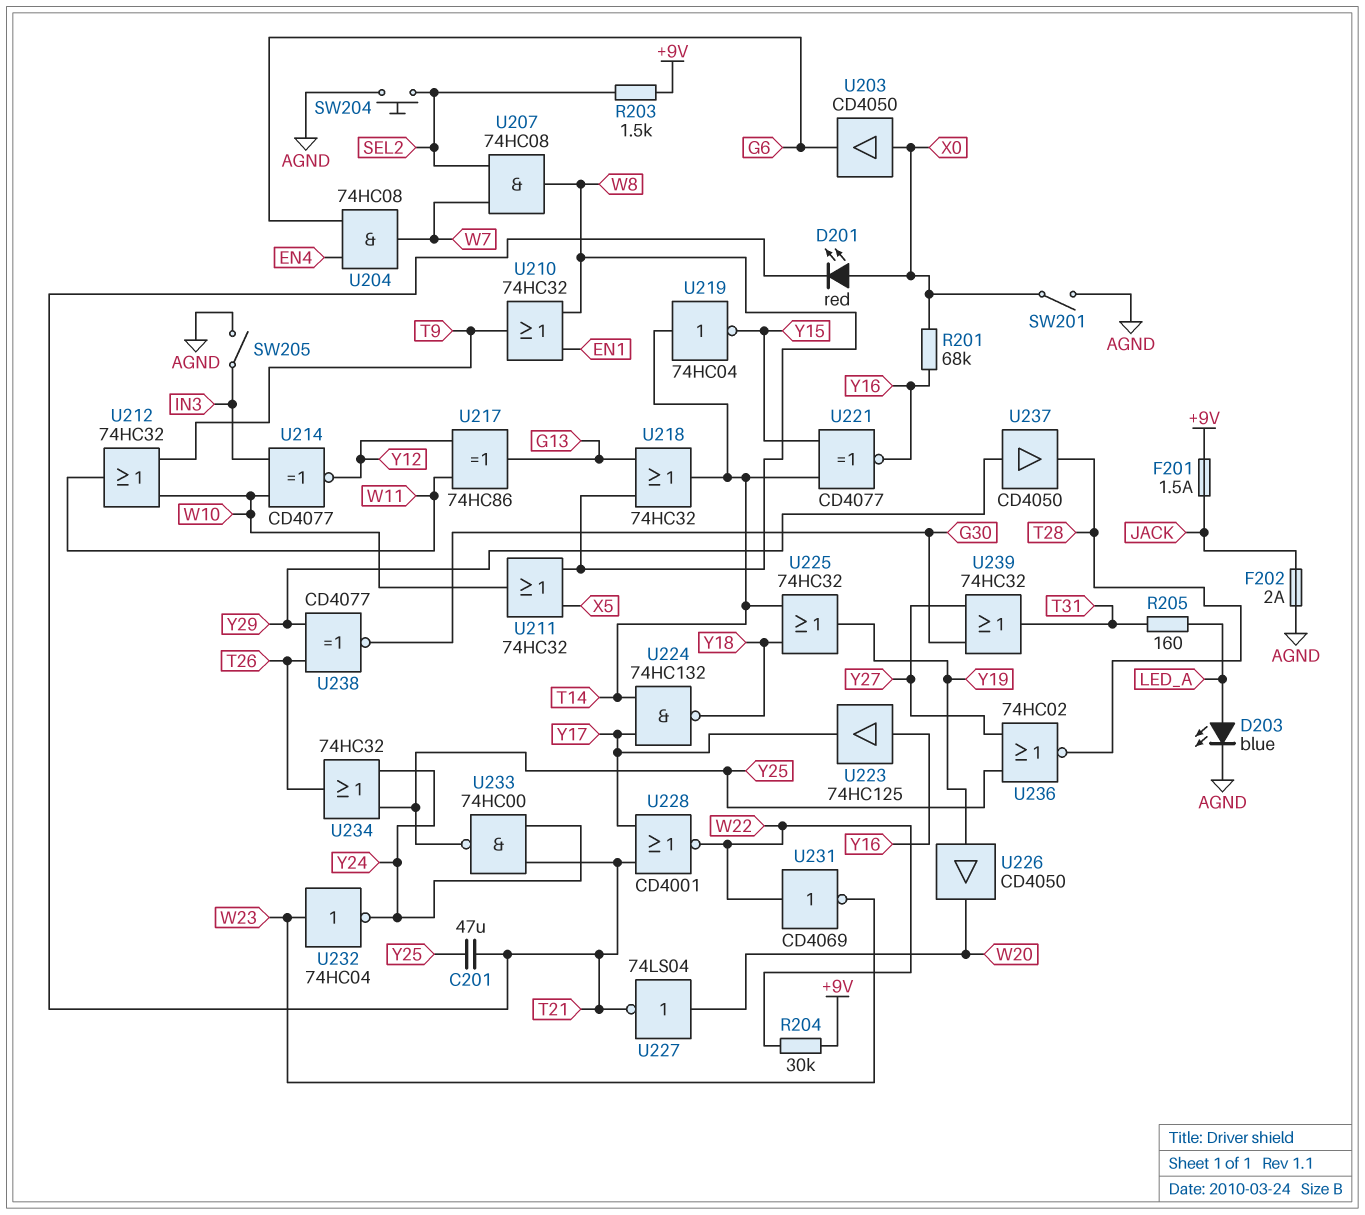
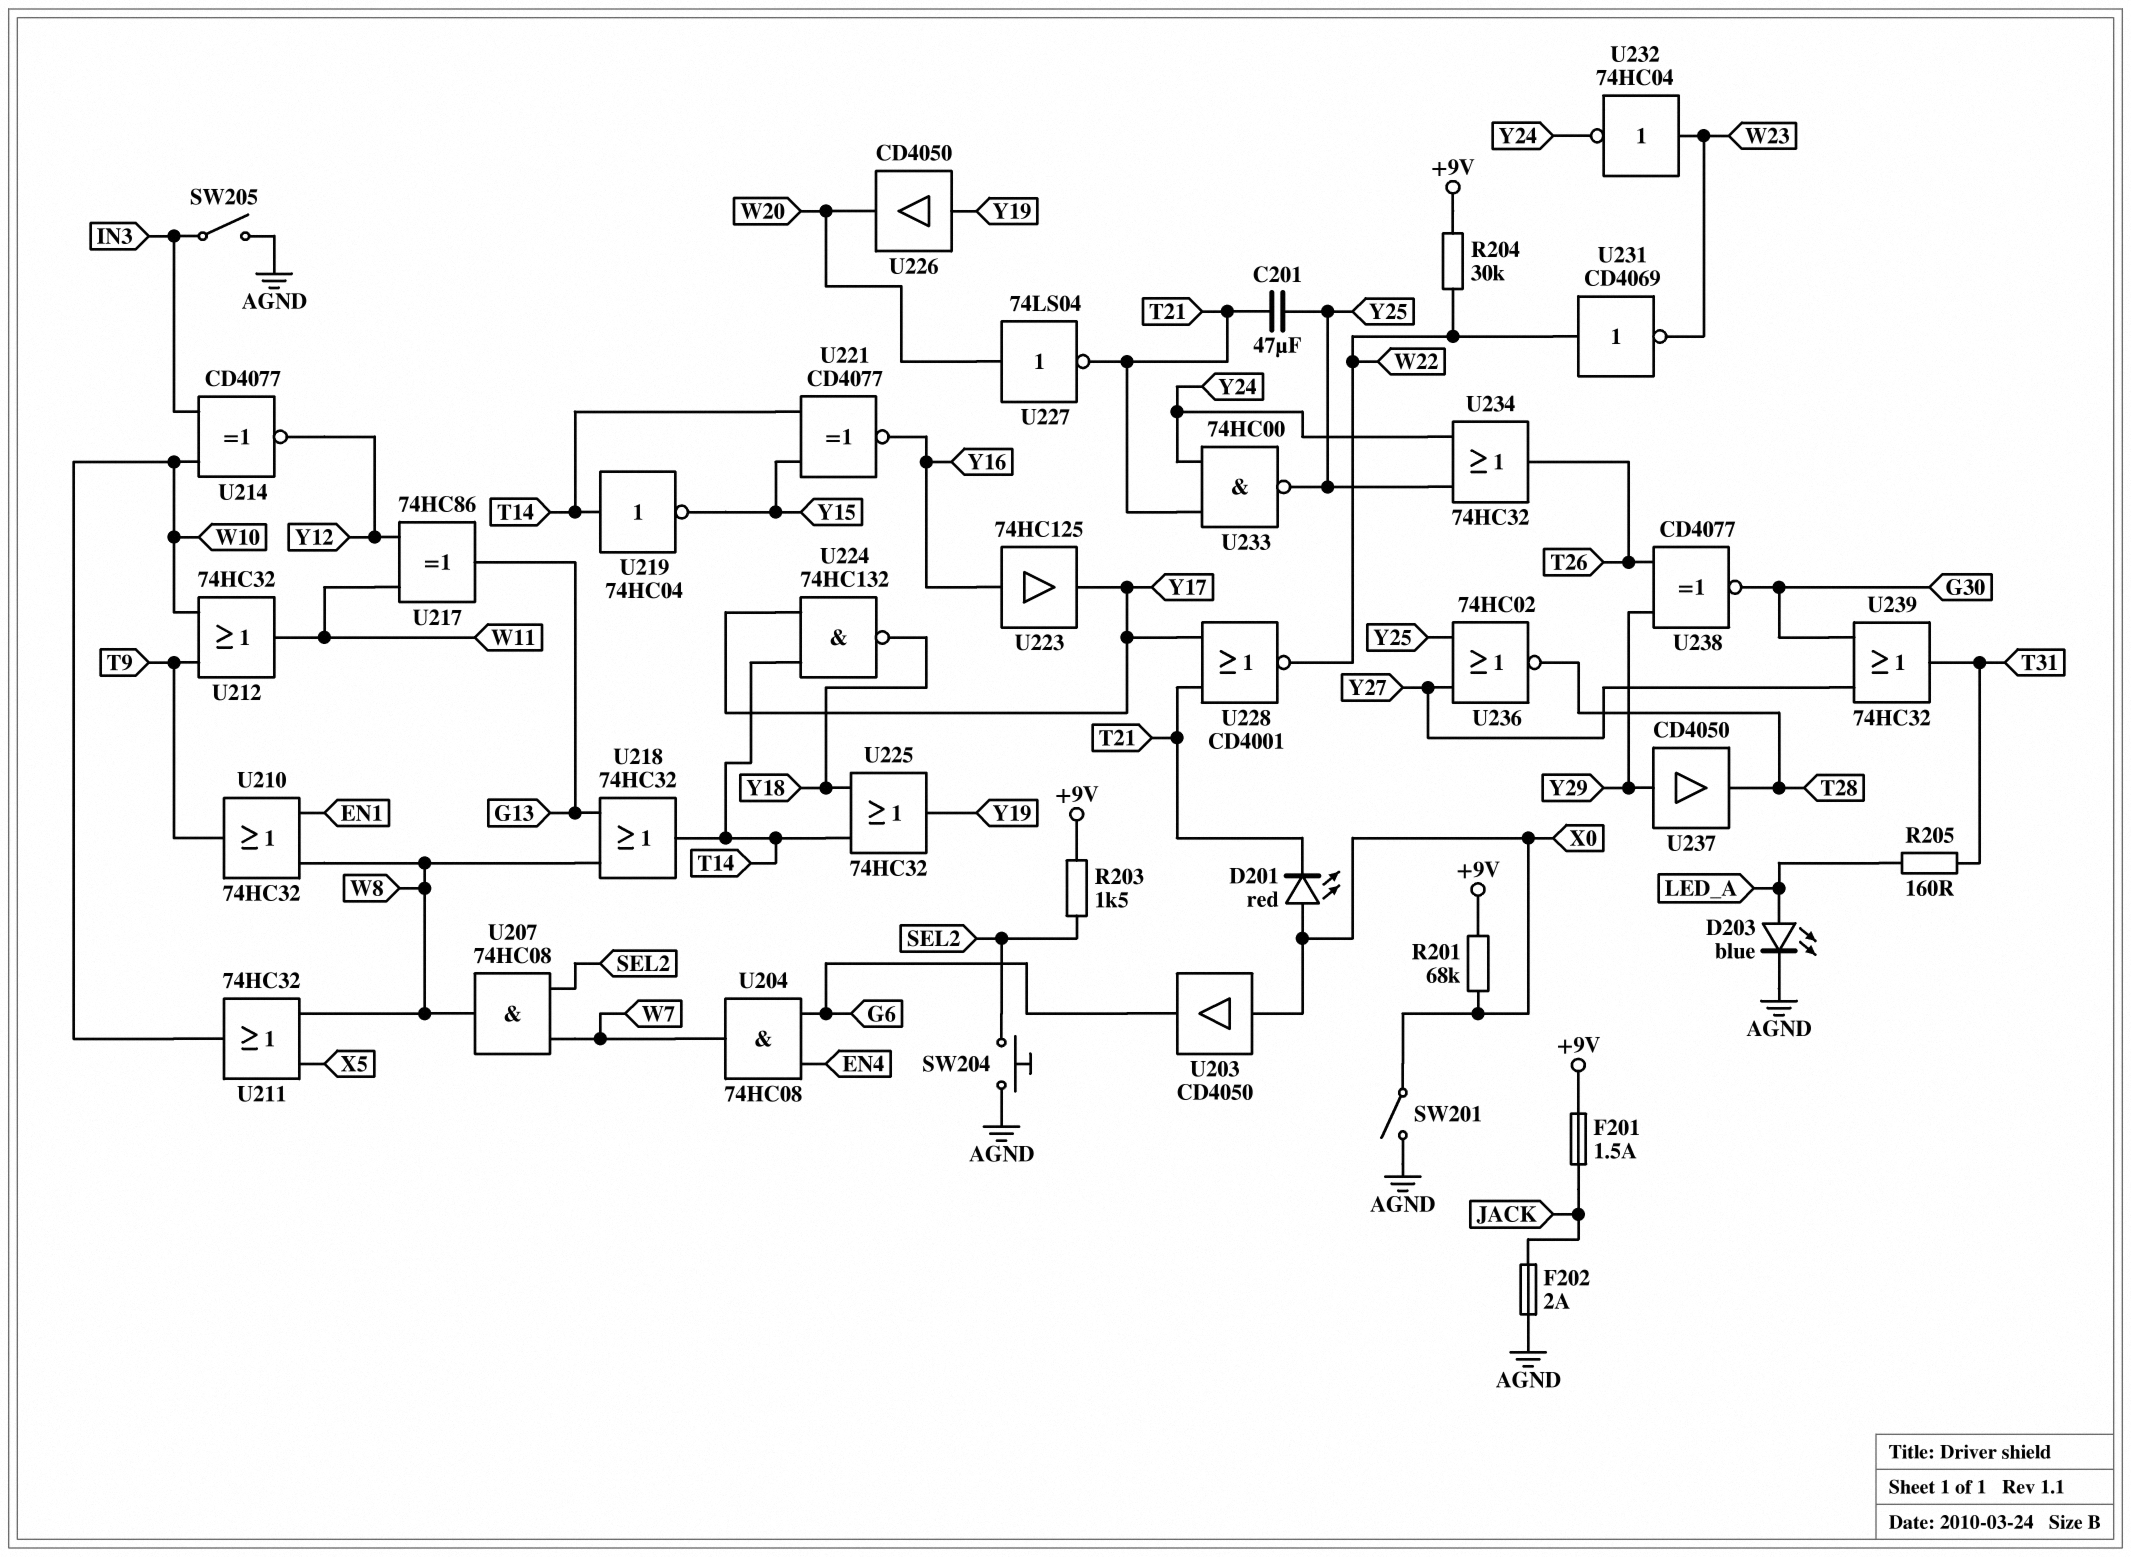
R201: 68k (X0, Y16) -> 68k (+9V, X0)

